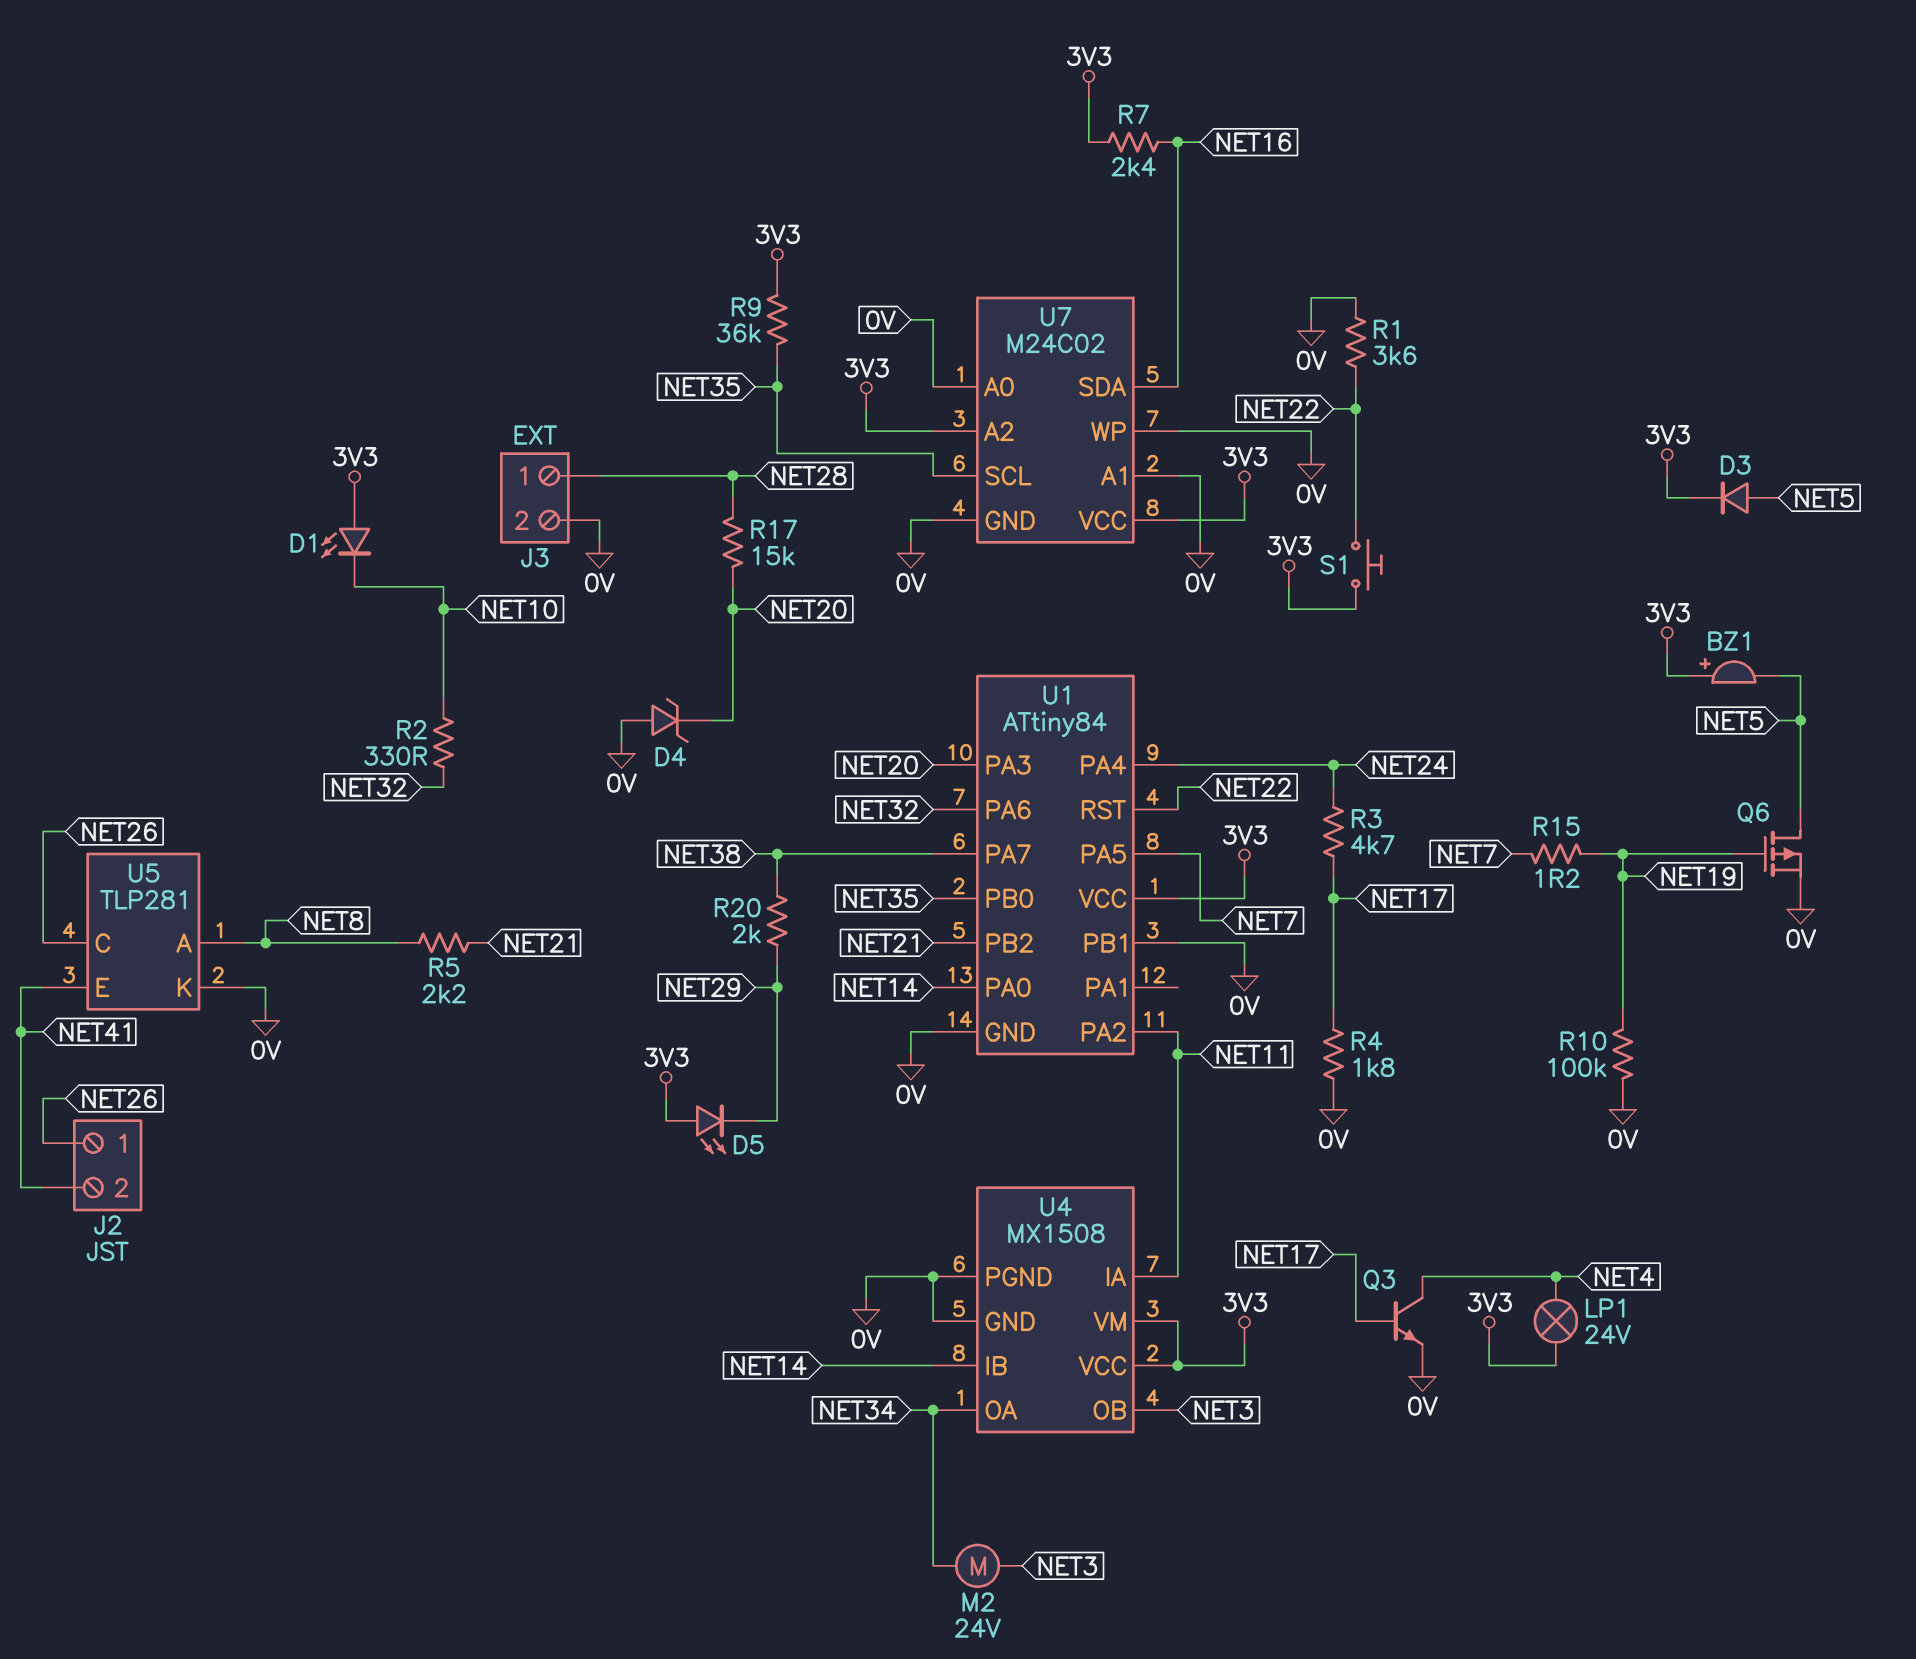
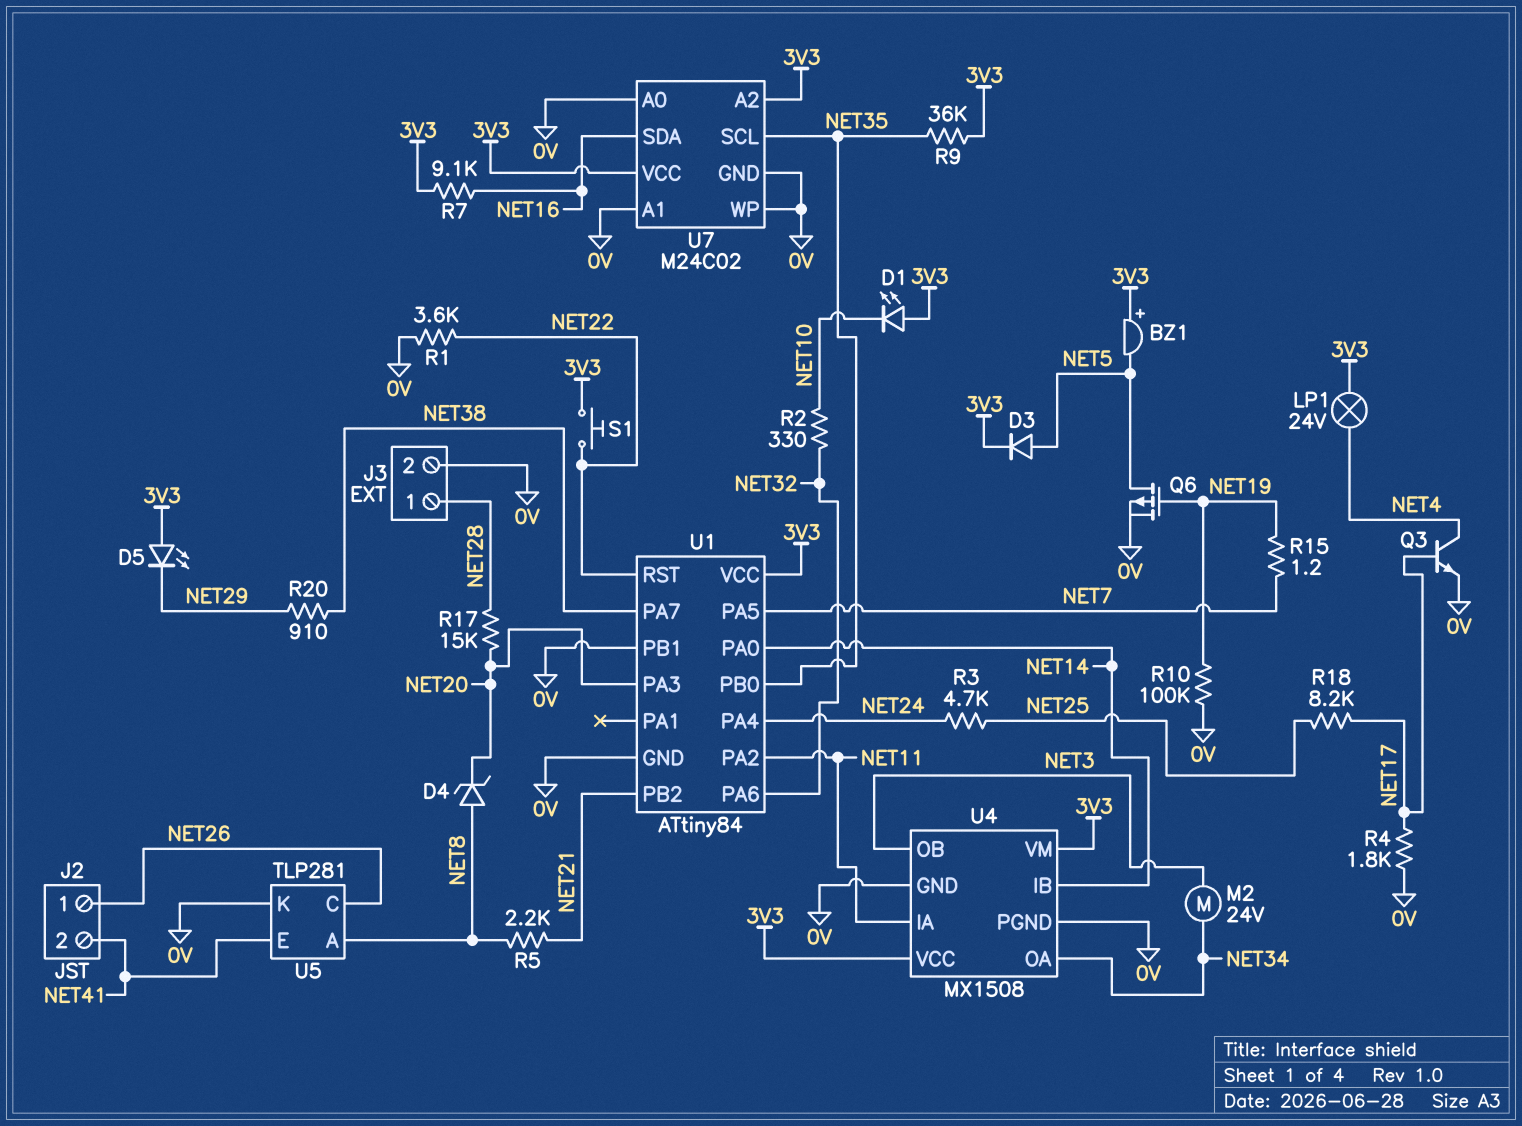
D4: zener (A 0V, K NET20) -> zener (A NET8, K NET20)
R3: 4.7k (NET17, NET24) -> 4.7k (NET24, NET25)
R7: 2.4k (3V3, NET16) -> 9.1k (3V3, NET16)
R18: none -> 8.2k (NET17, NET25)
R20: 2k (NET29, NET38) -> 910 (NET29, NET38)

